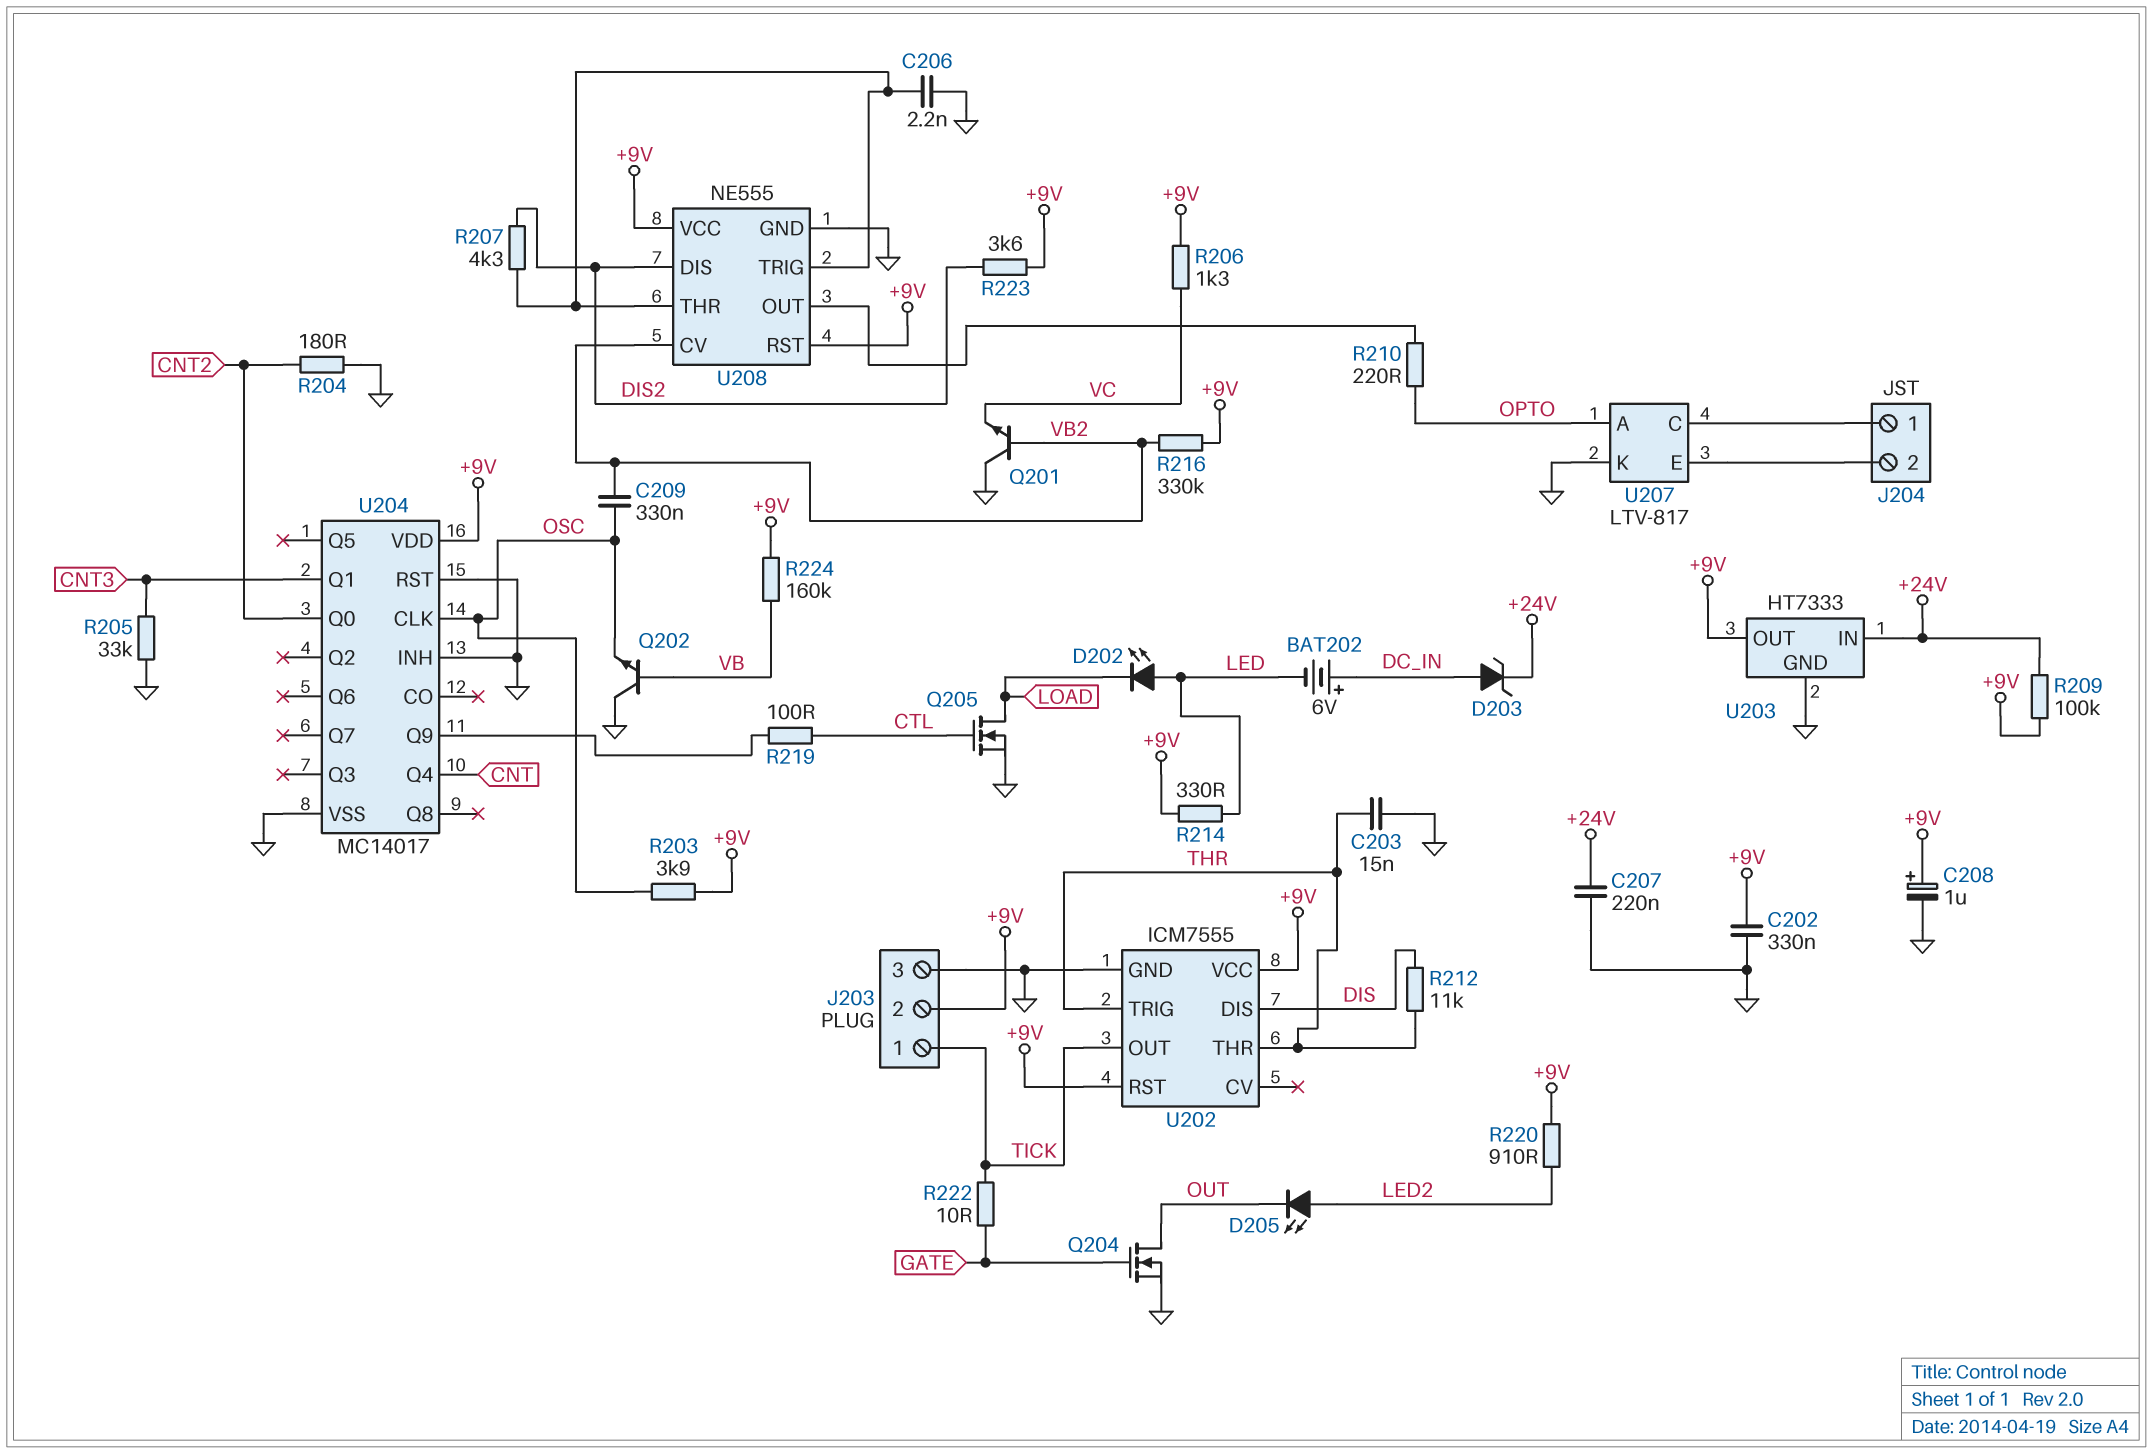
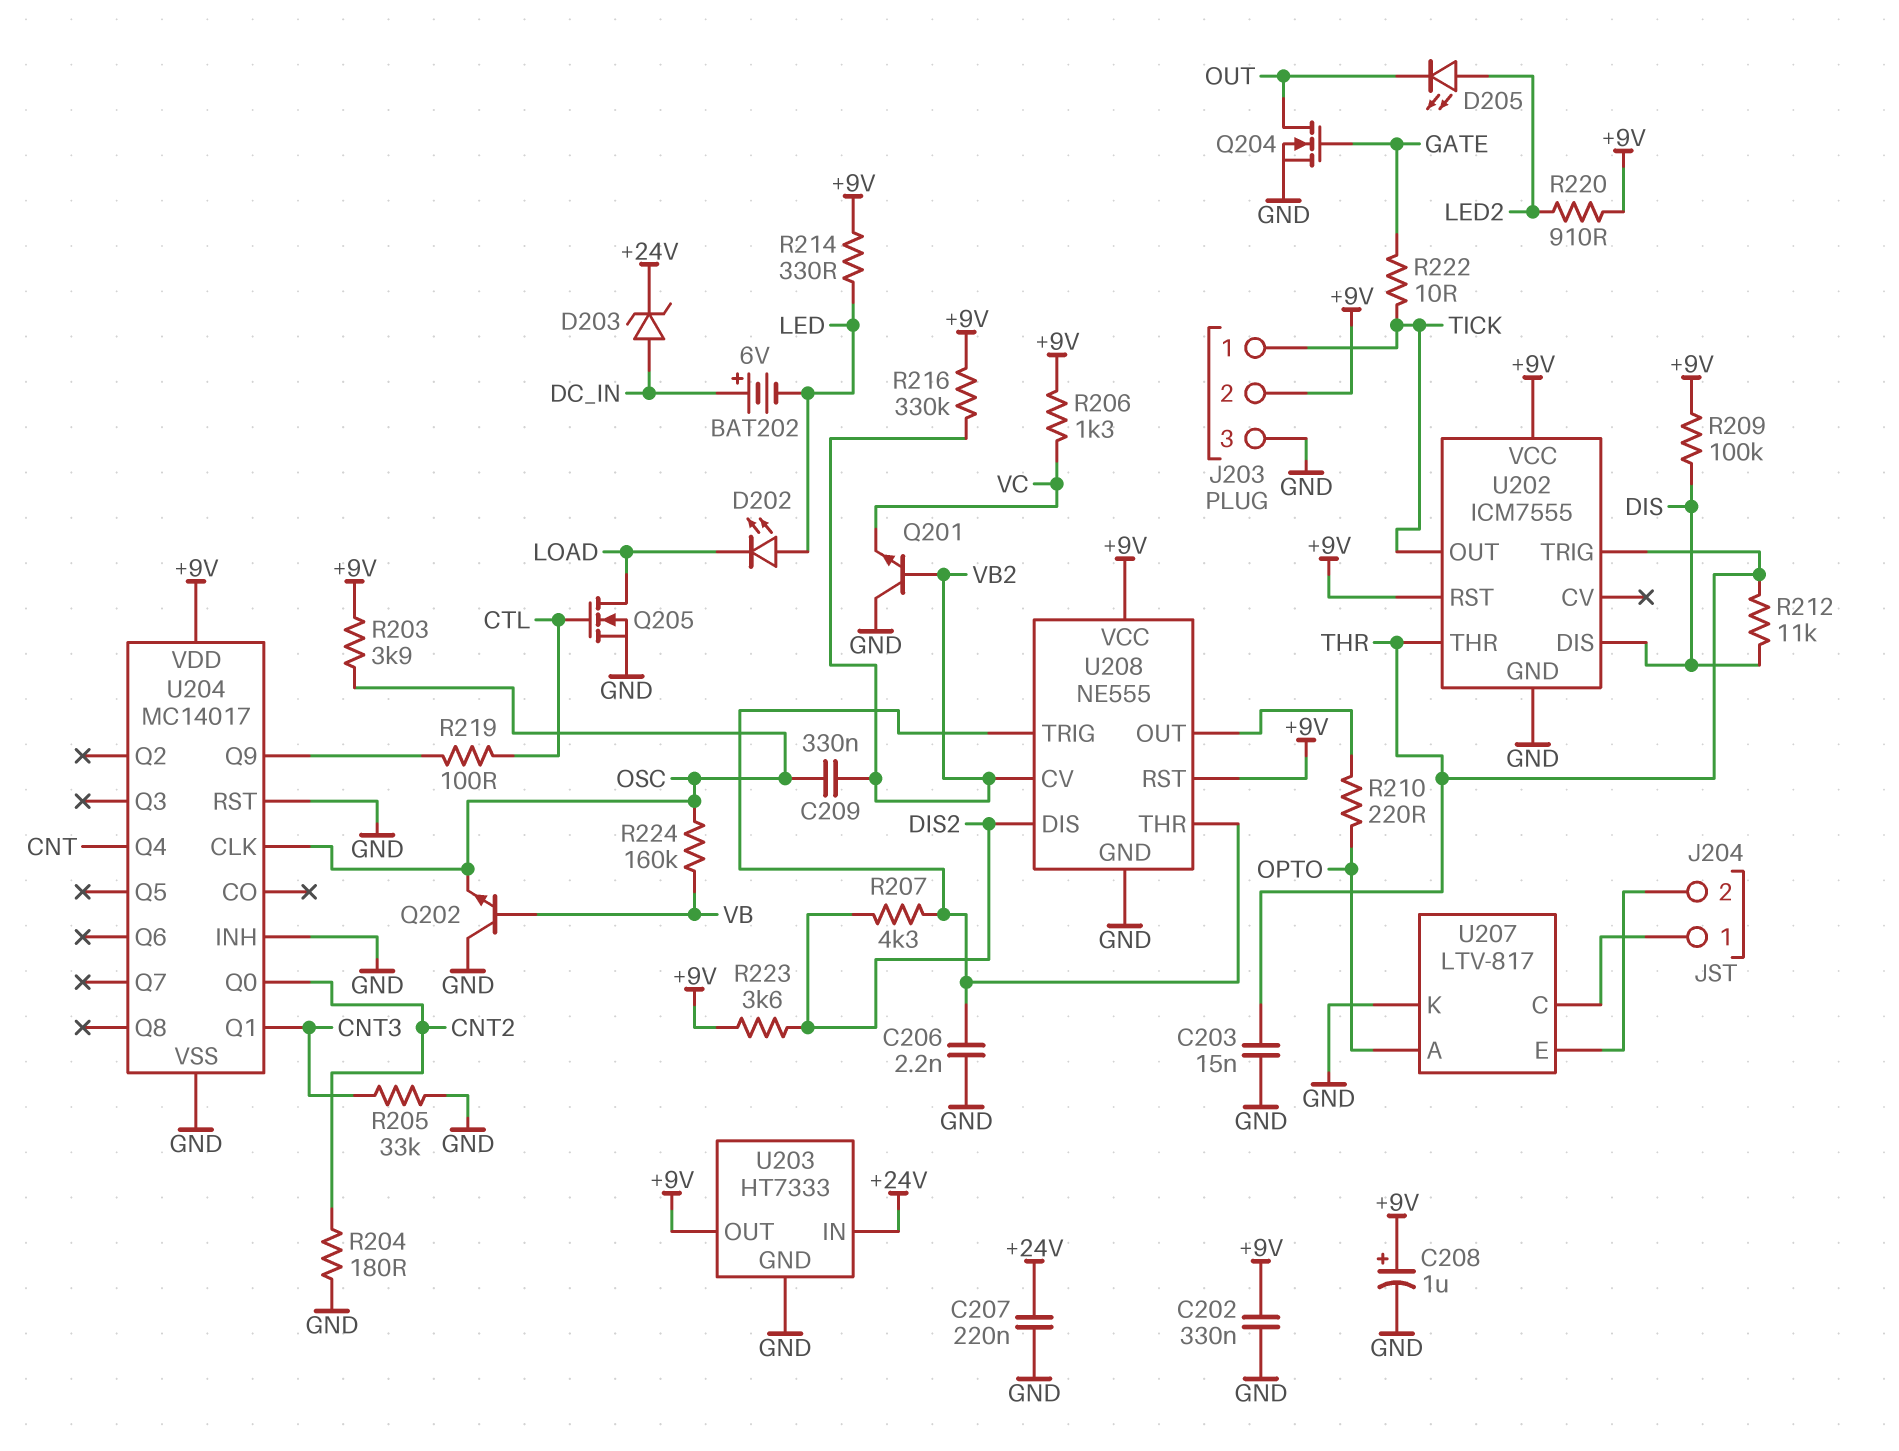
R209: 100k (+9V, +24V) -> 100k (+9V, DIS)
R224: 160k (+9V, VB) -> 160k (OSC, VB)

